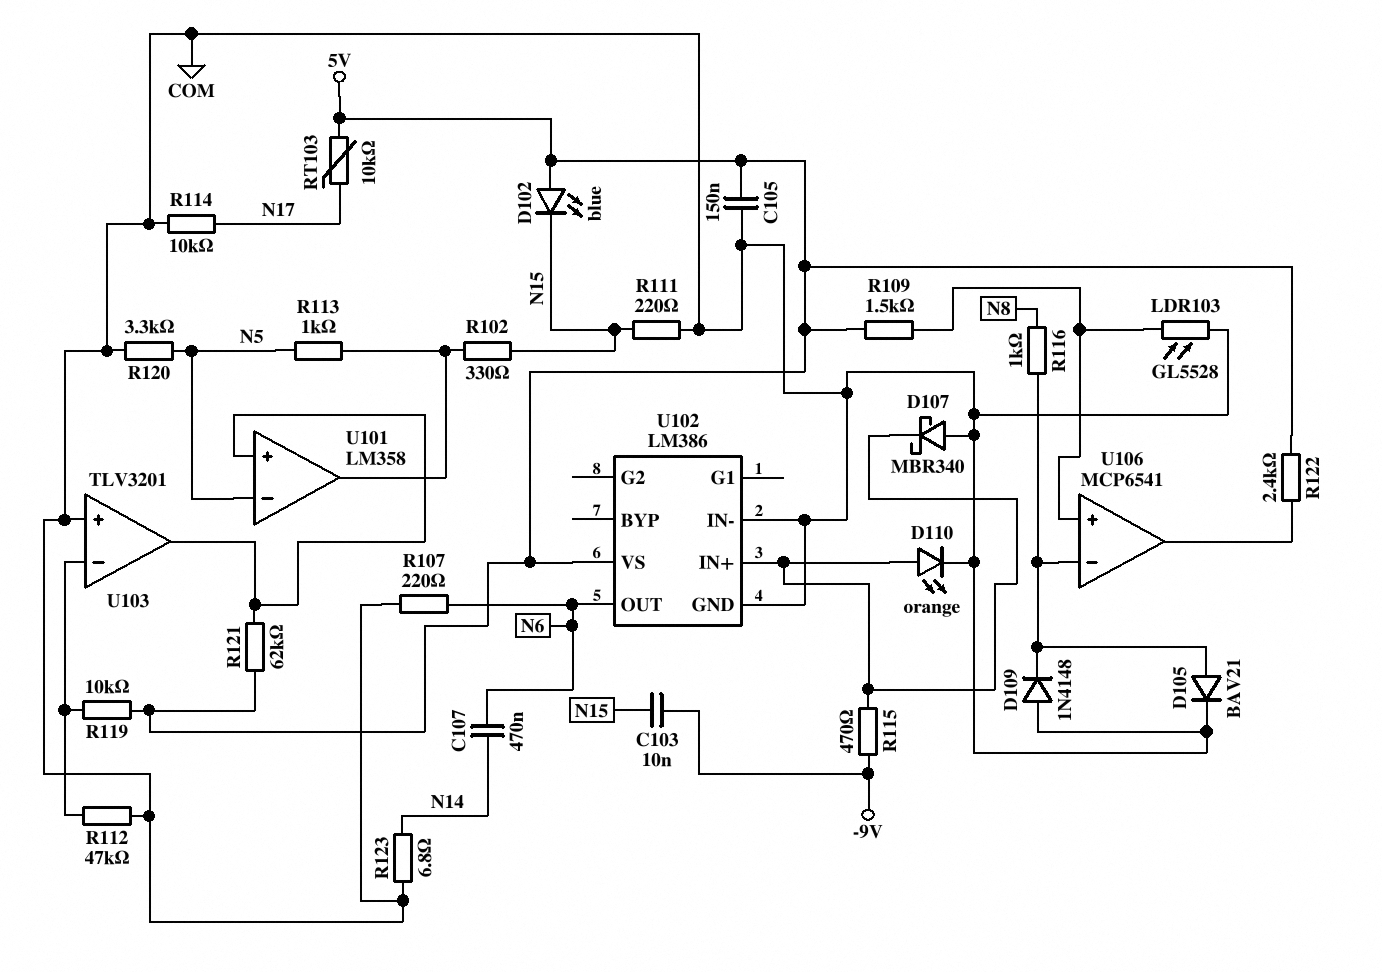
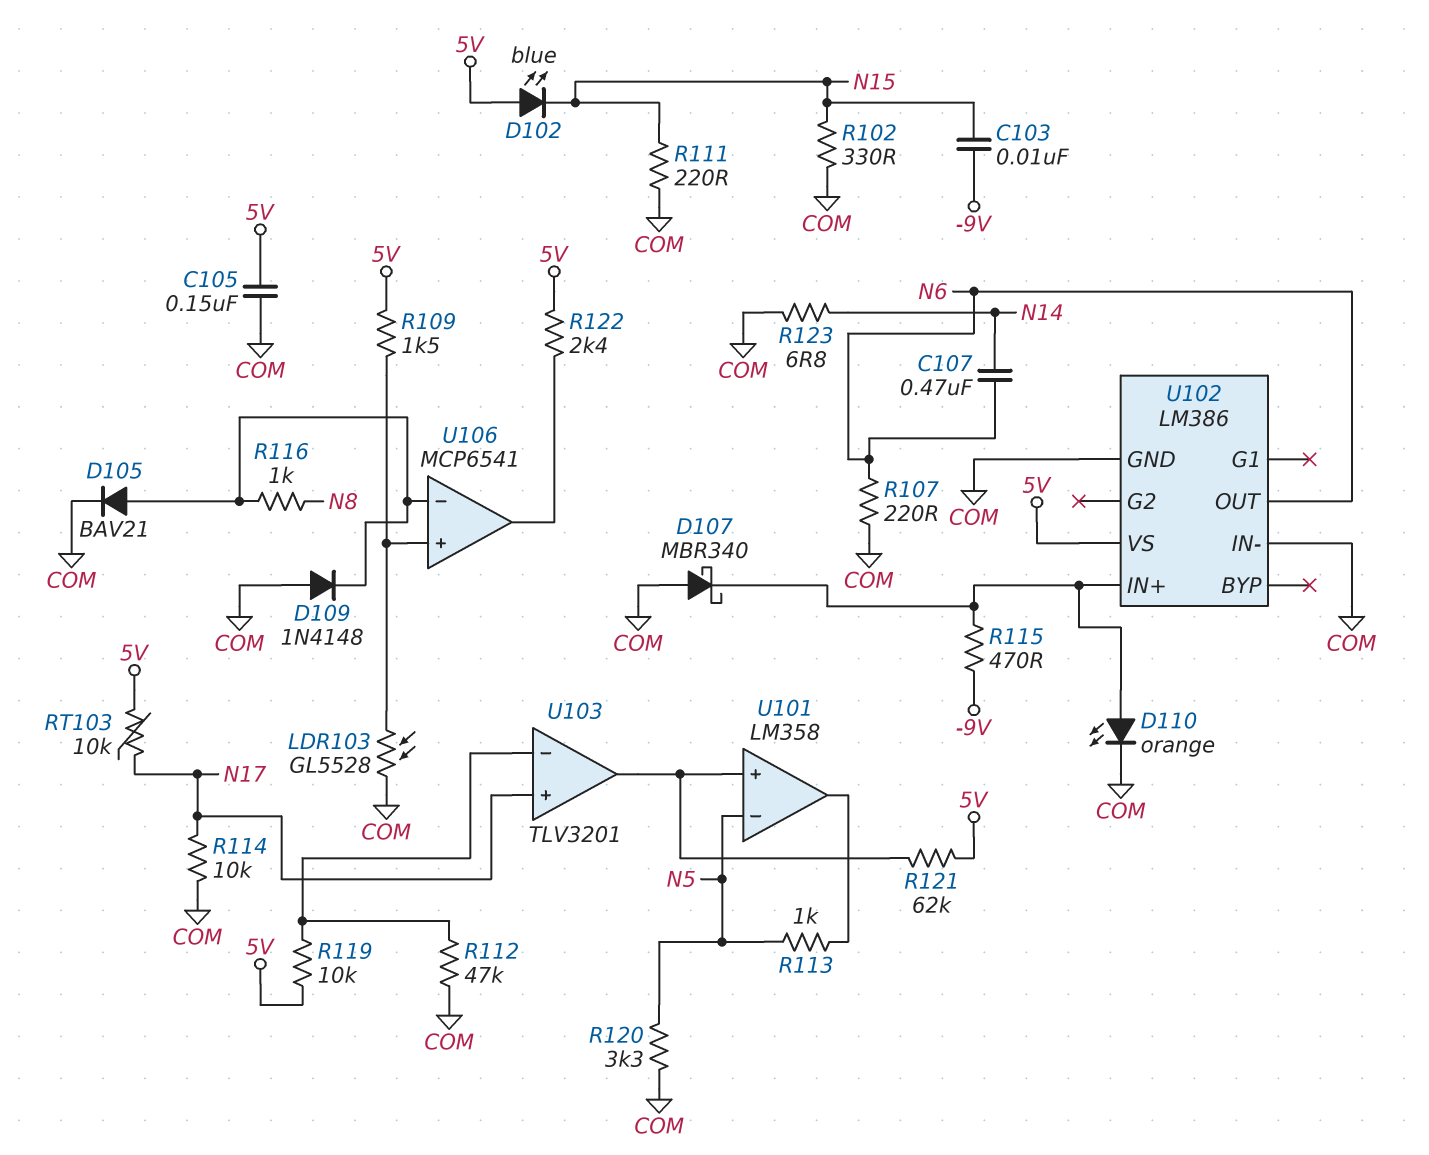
R102: 330 (N15, U101/out) -> 330 (COM, N15)
U103 pin in+: COM -> N17

